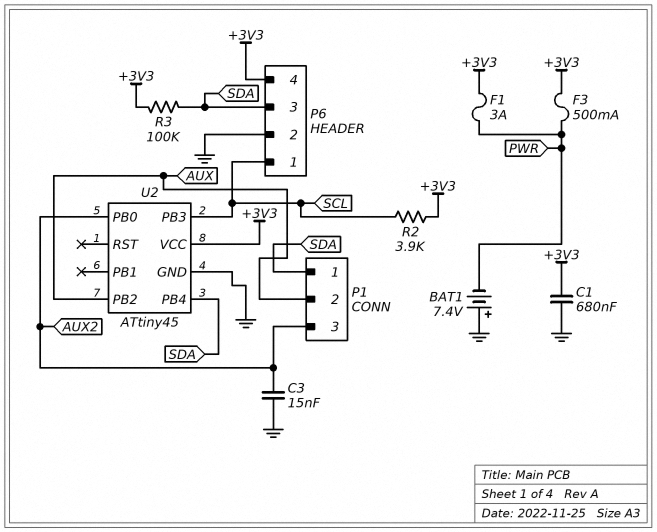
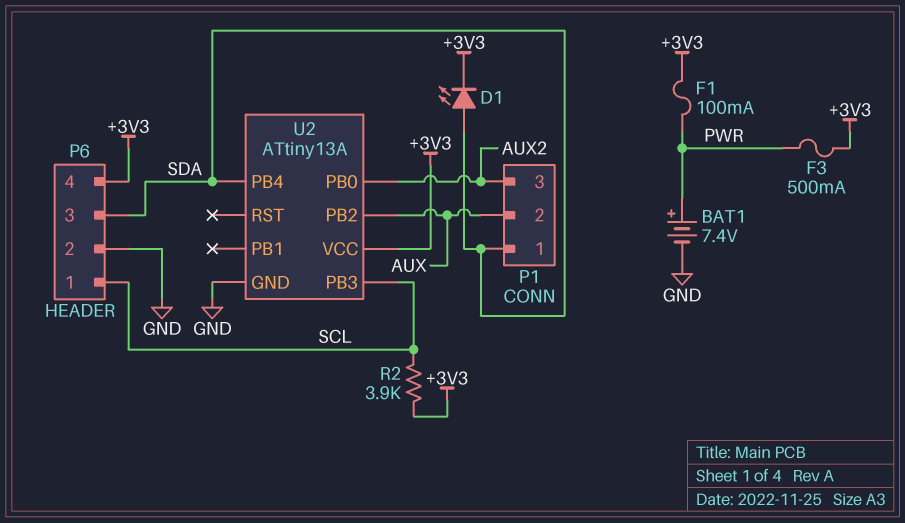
BAT1: 7.4V (plus GND, minus PWR) -> 7.4V (plus PWR, minus GND)
C1: 680nF (+3V3, GND) -> none
C3: 15nF (AUX2, GND) -> none
D1: none -> LED (A SDA, K +3V3)
F1: 3A (+3V3, PWR) -> 100mA (+3V3, PWR)
R3: 100k (+3V3, SDA) -> none
U2: ATtiny45 -> ATtiny13A

